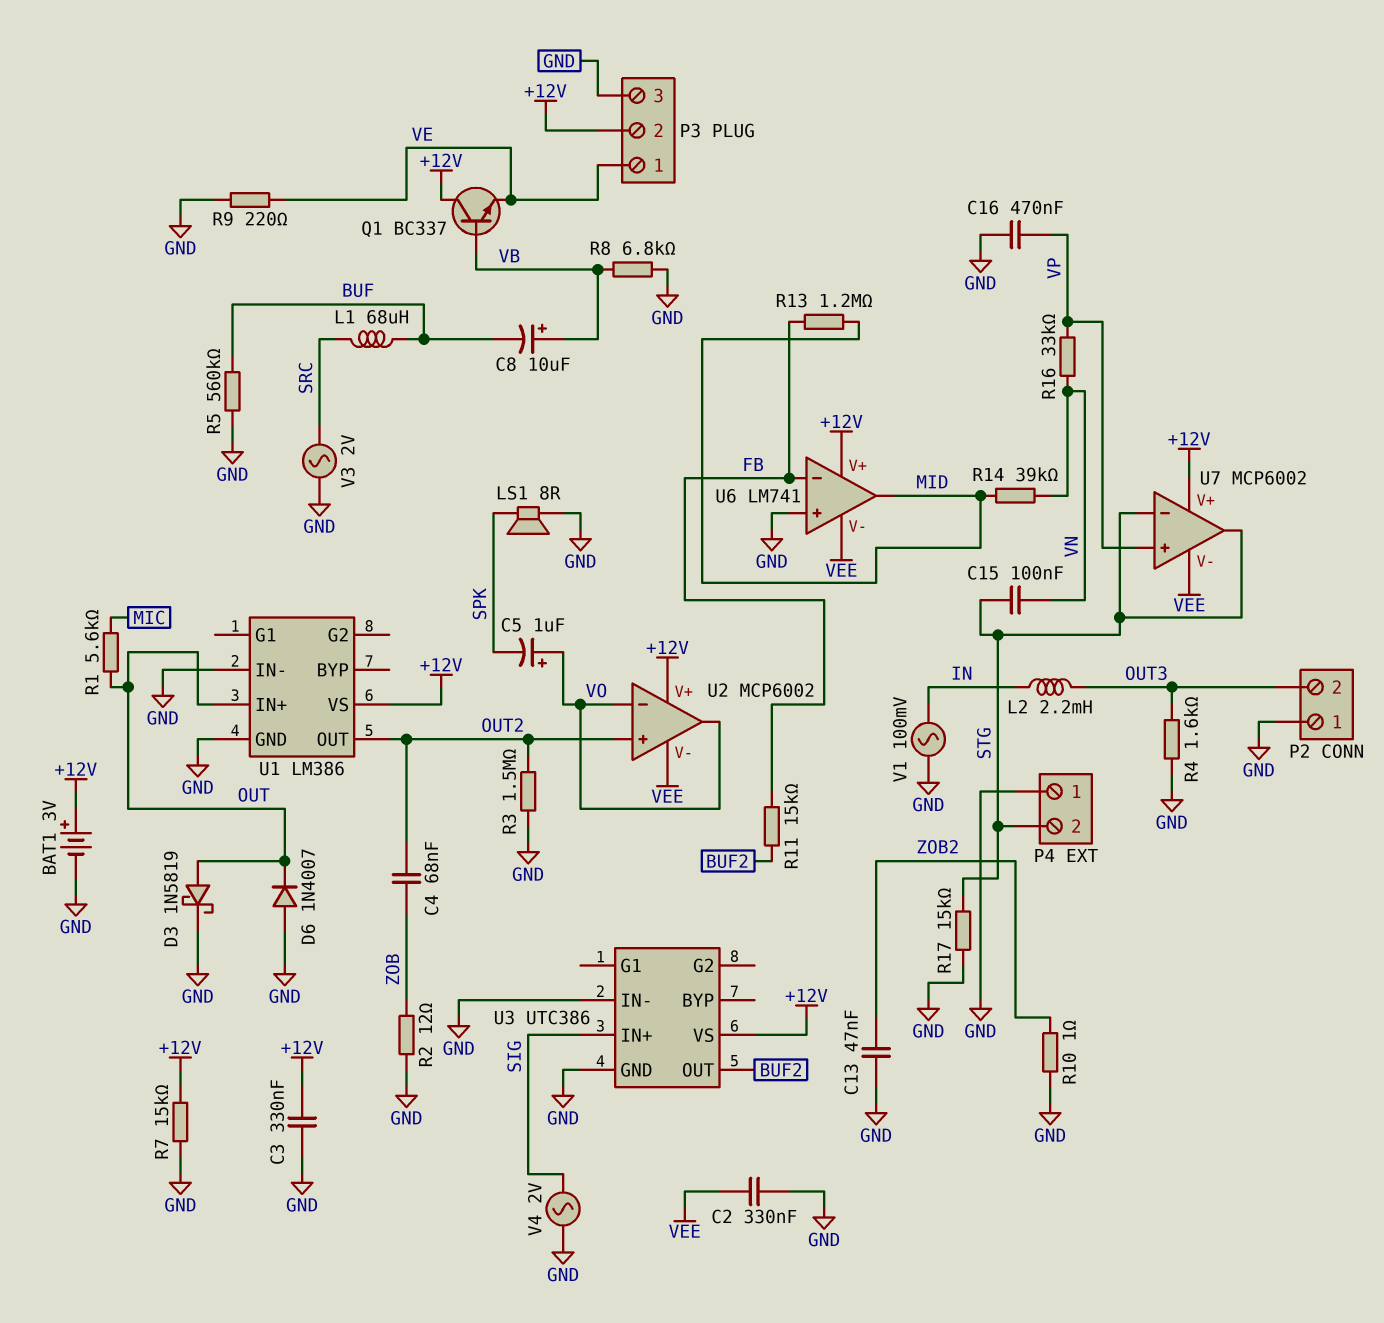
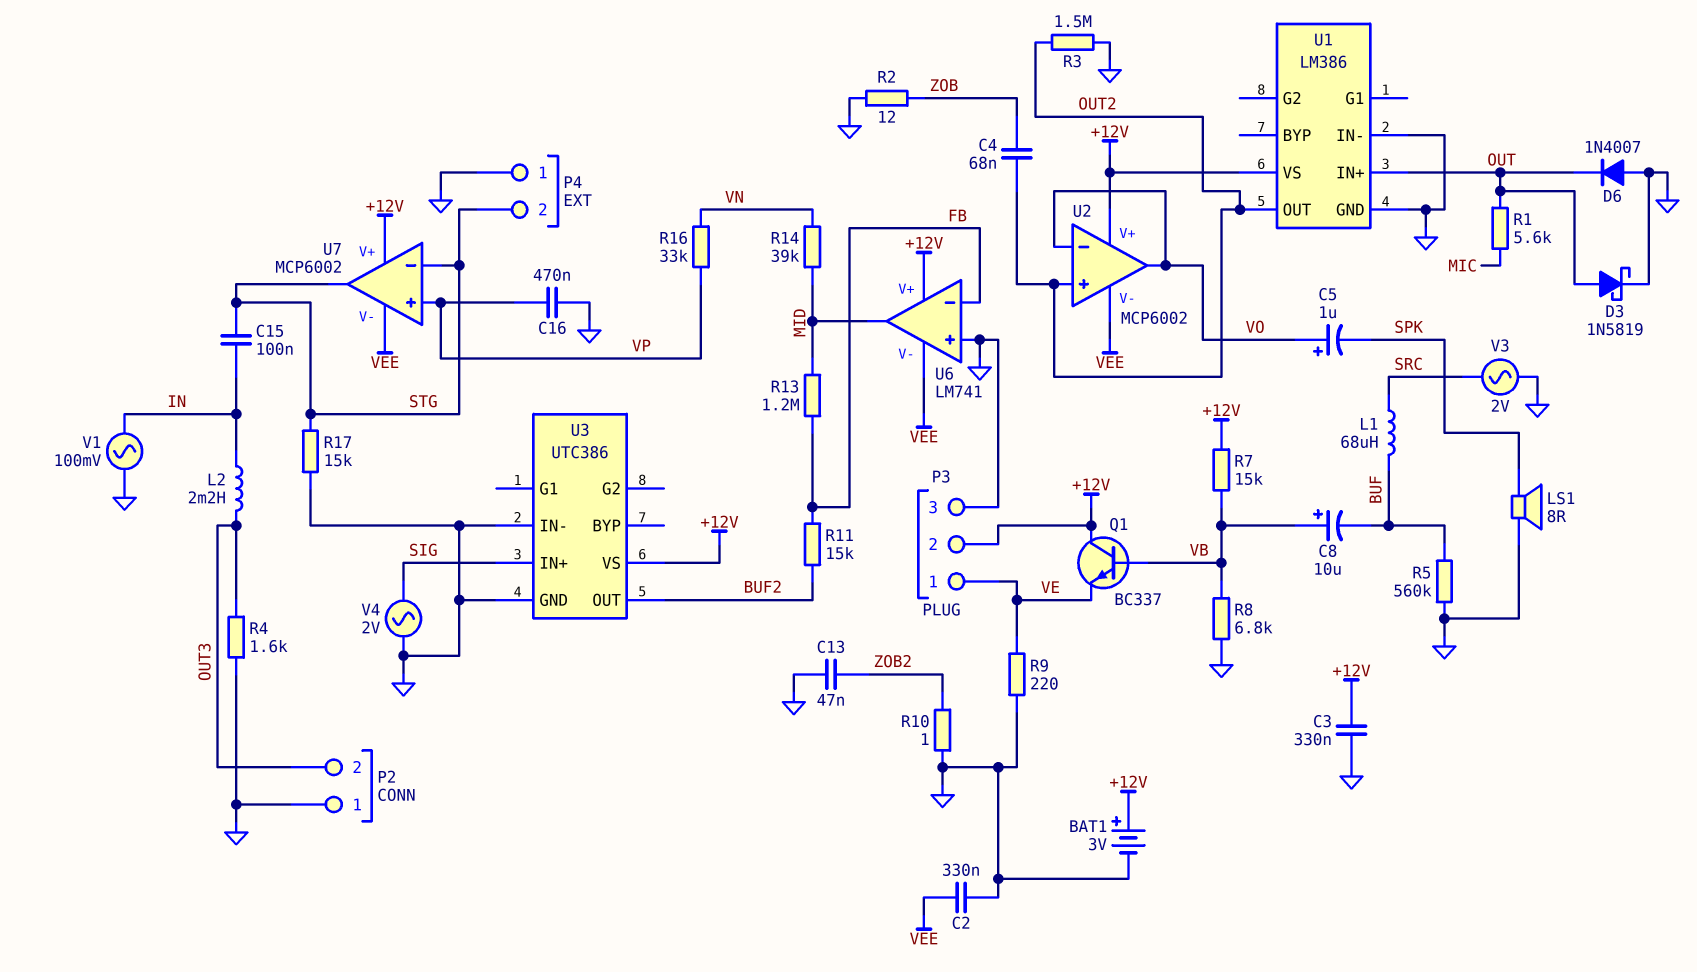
C15: 100nF (STG, VN) -> 100nF (IN, STG)
R7: 15k (+12V, GND) -> 15k (+12V, VB)

